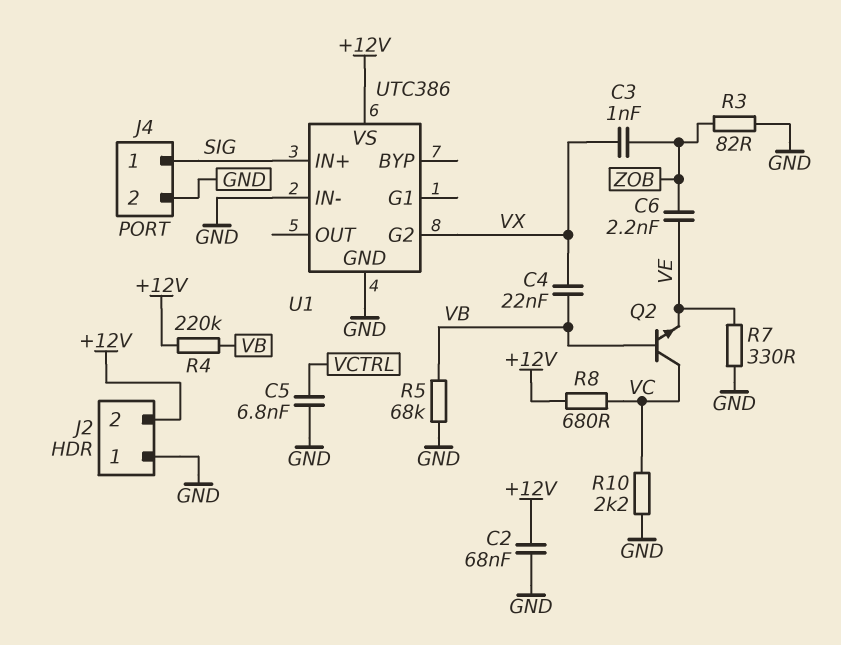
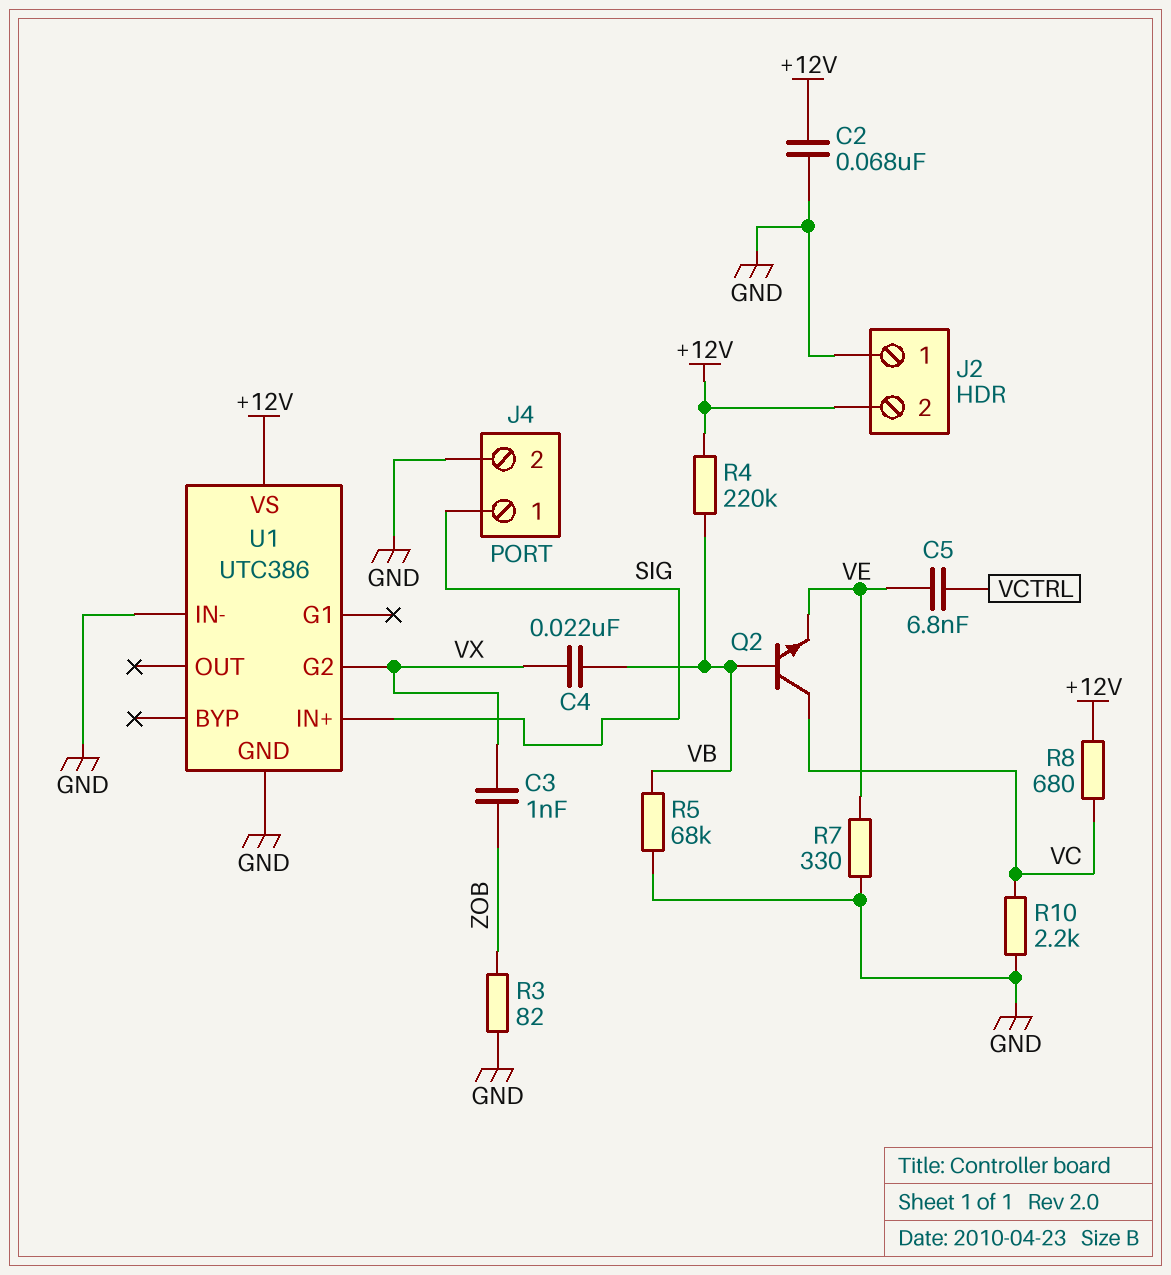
C5: 6.8nF (GND, VCTRL) -> 6.8nF (VCTRL, VE)
C6: 2.2nF (VE, ZOB) -> none

